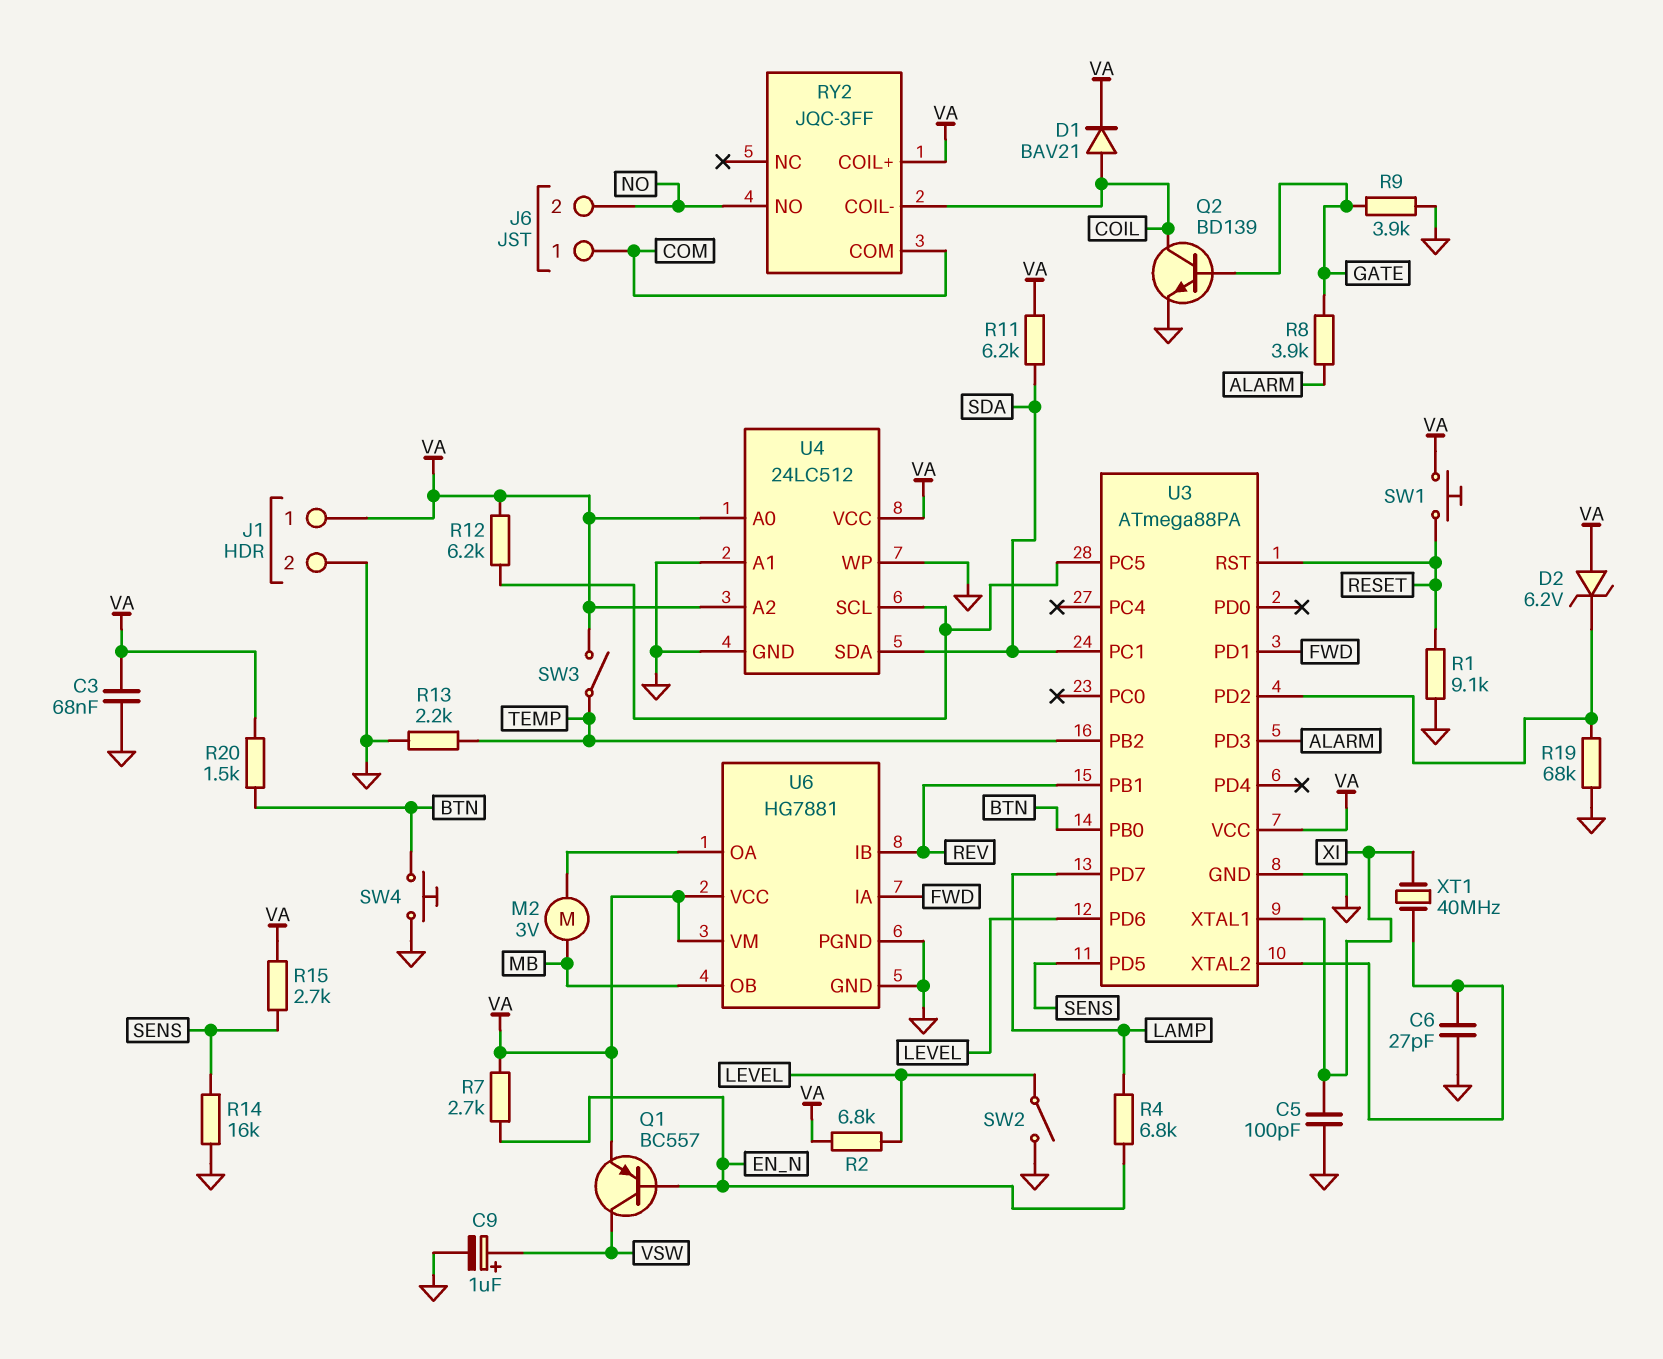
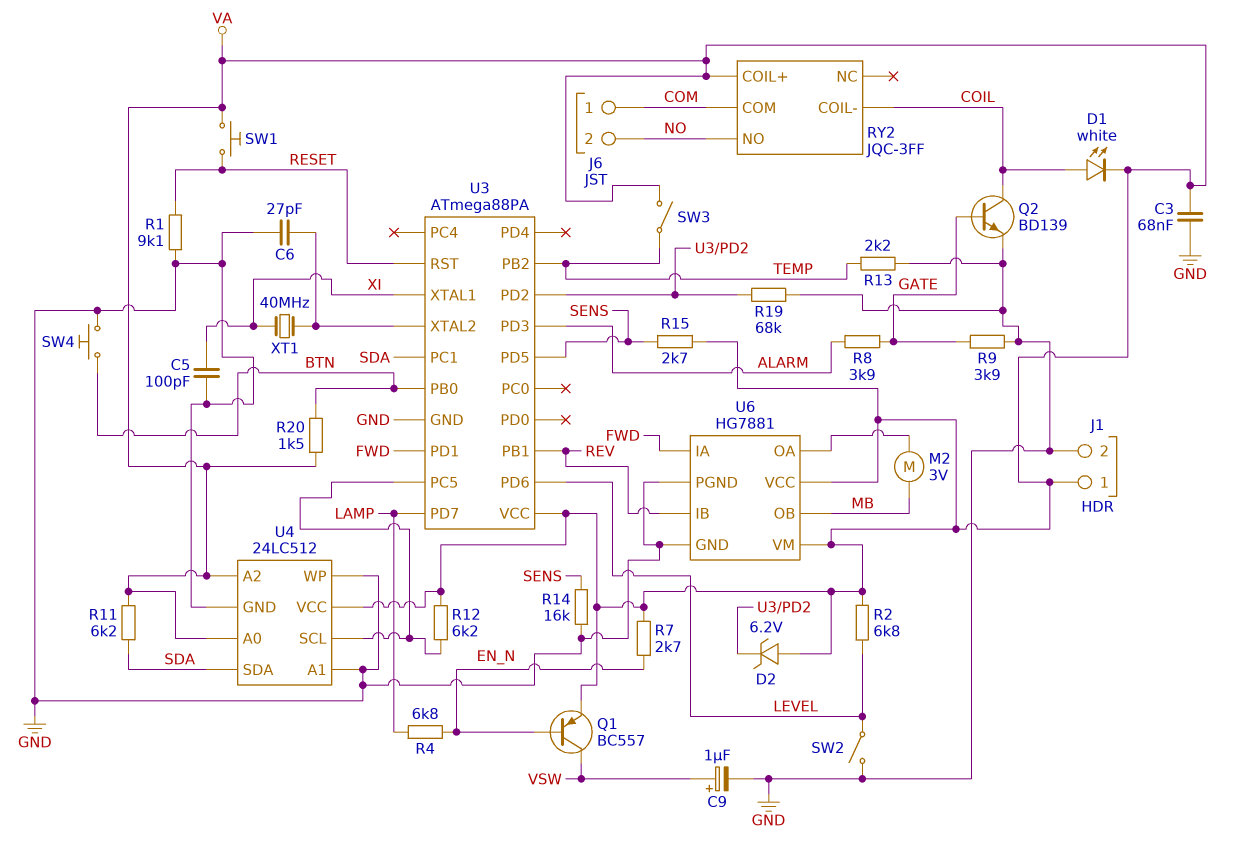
D1: diode BAV21 (A COIL, K VA) -> LED white (A COIL, K VA)

